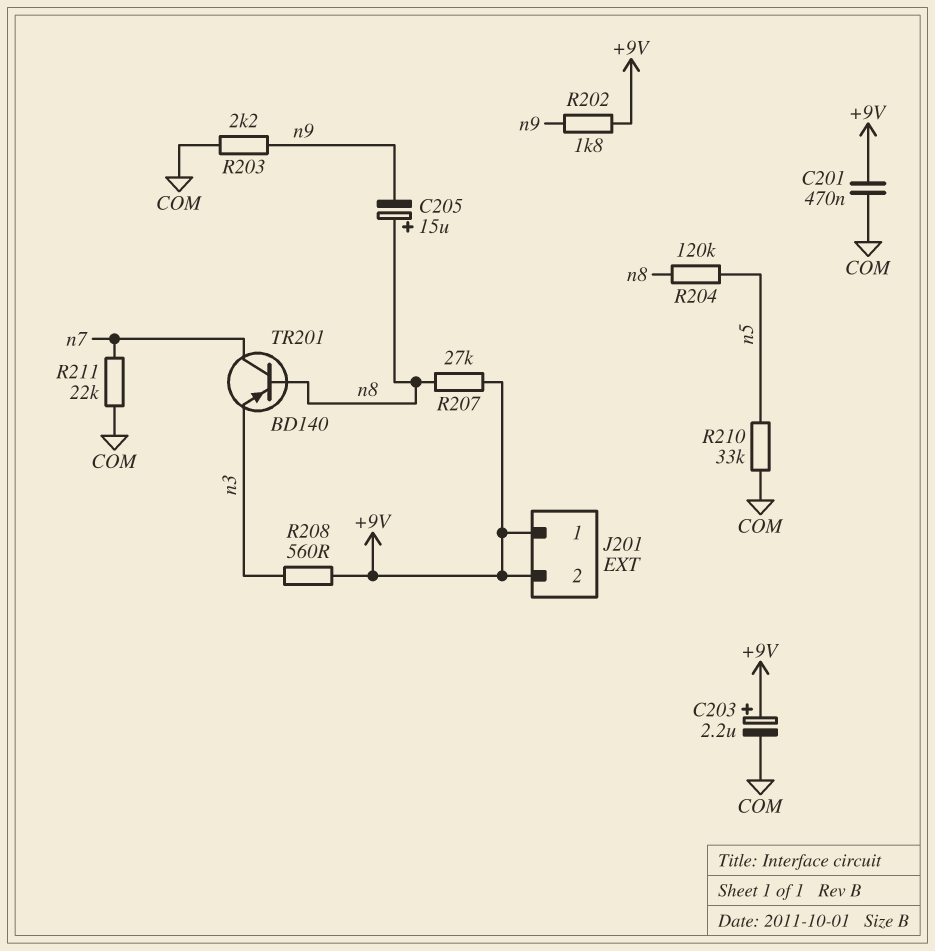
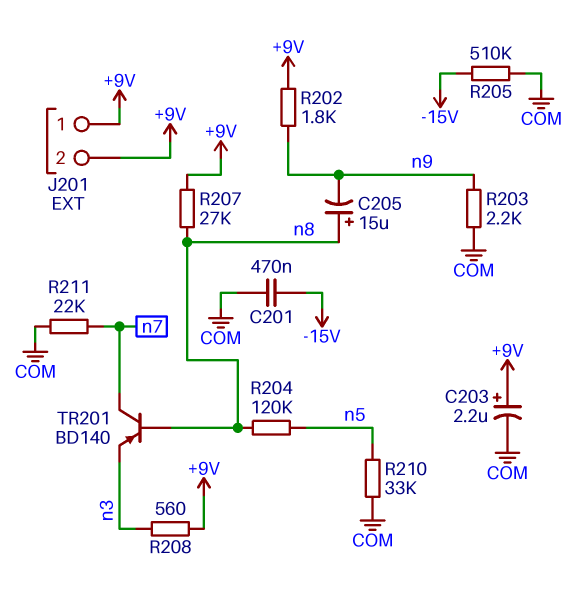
C201: 470nF (+9V, COM) -> 470nF (-15V, COM)
R205: none -> 510k (-15V, COM)

